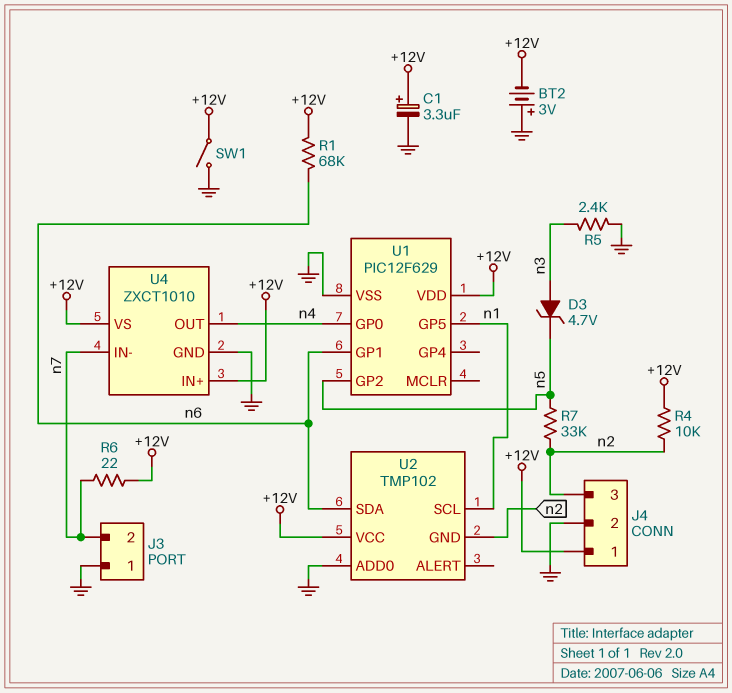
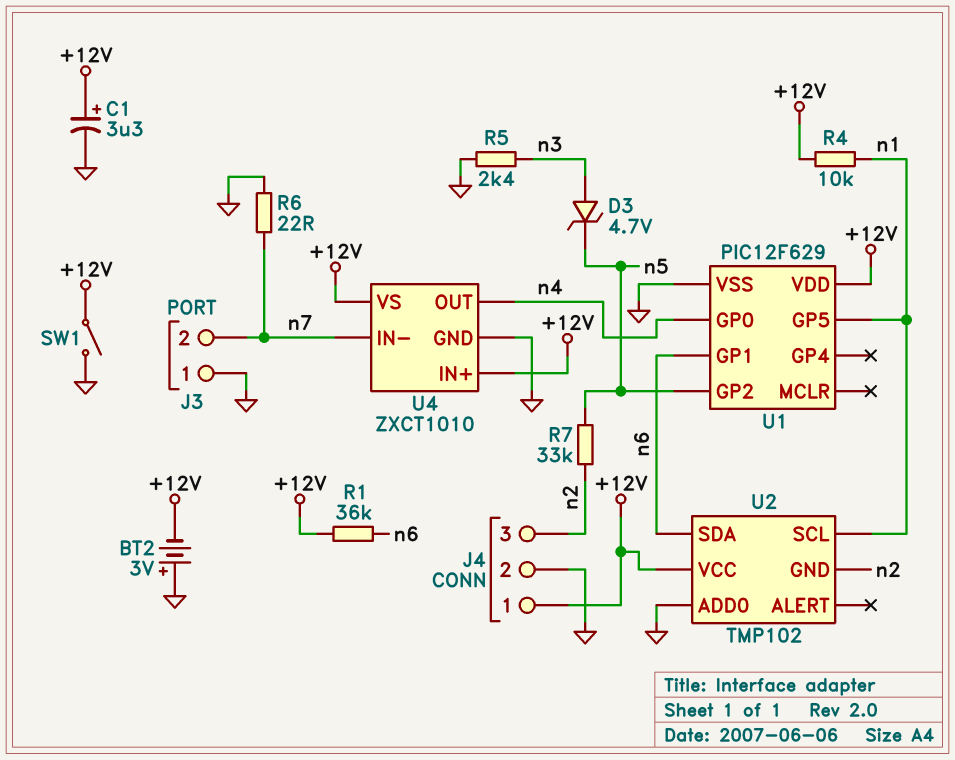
R1: 68k (+12V, n6) -> 36k (+12V, n6)
R4: 10k (+12V, n2) -> 10k (+12V, n1)
R6: 22 (+12V, n7) -> 22 (GND, n7)

